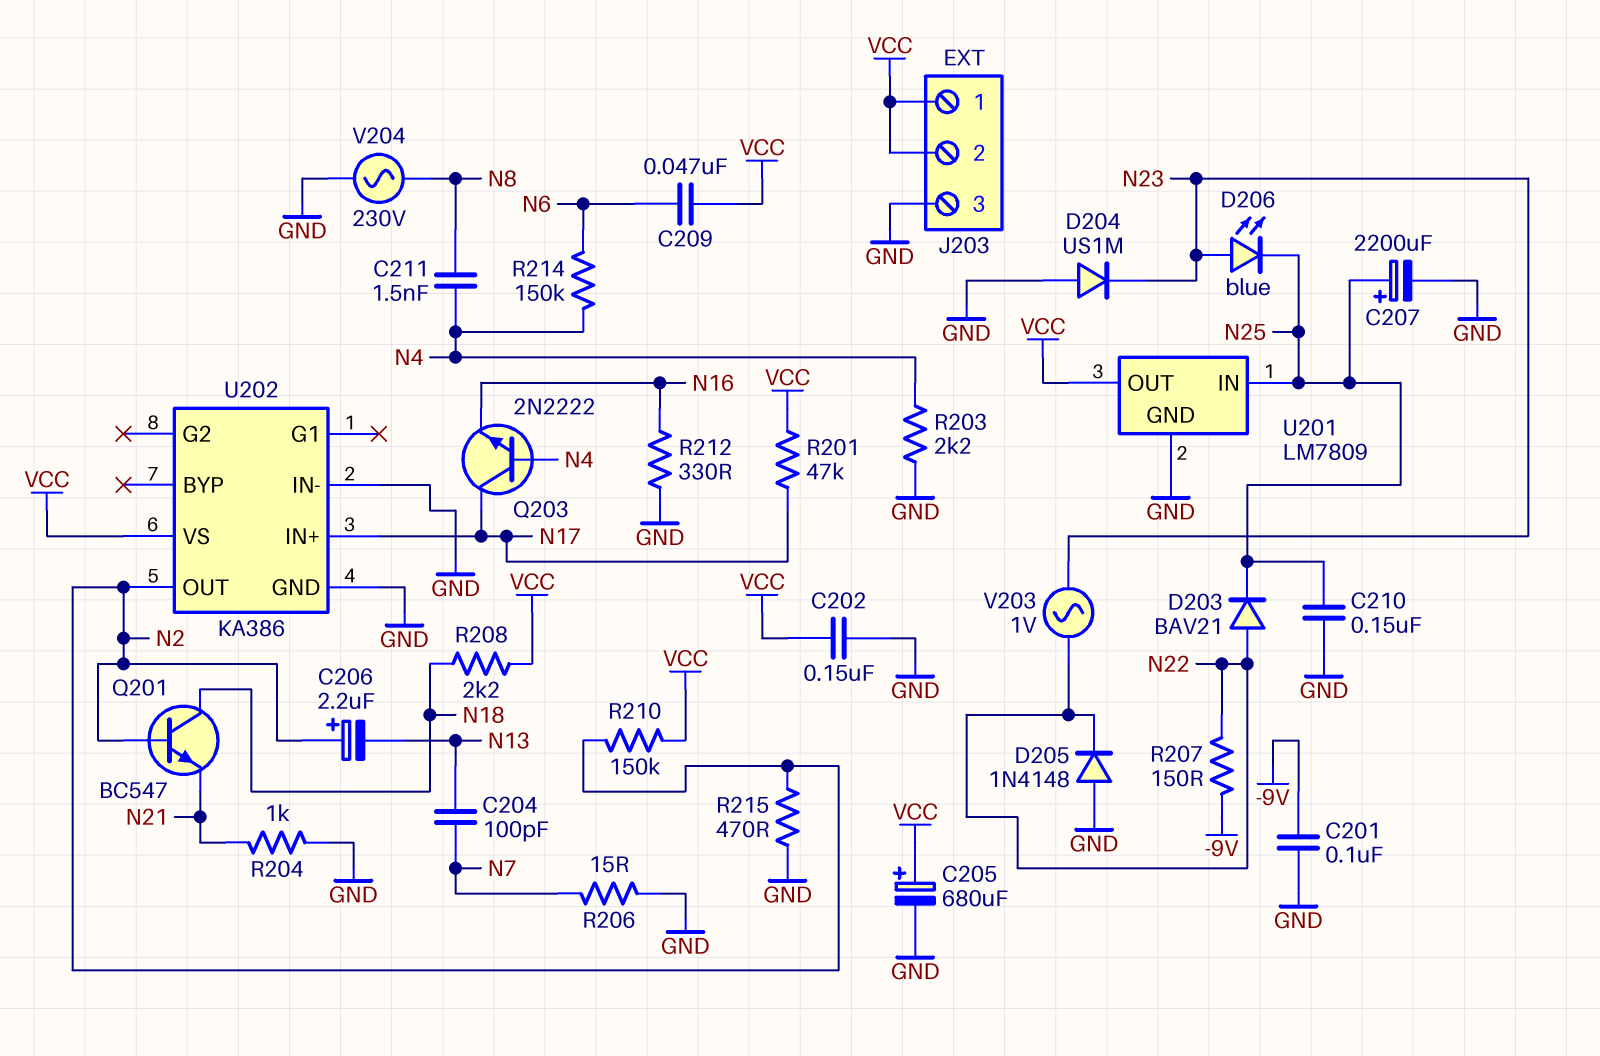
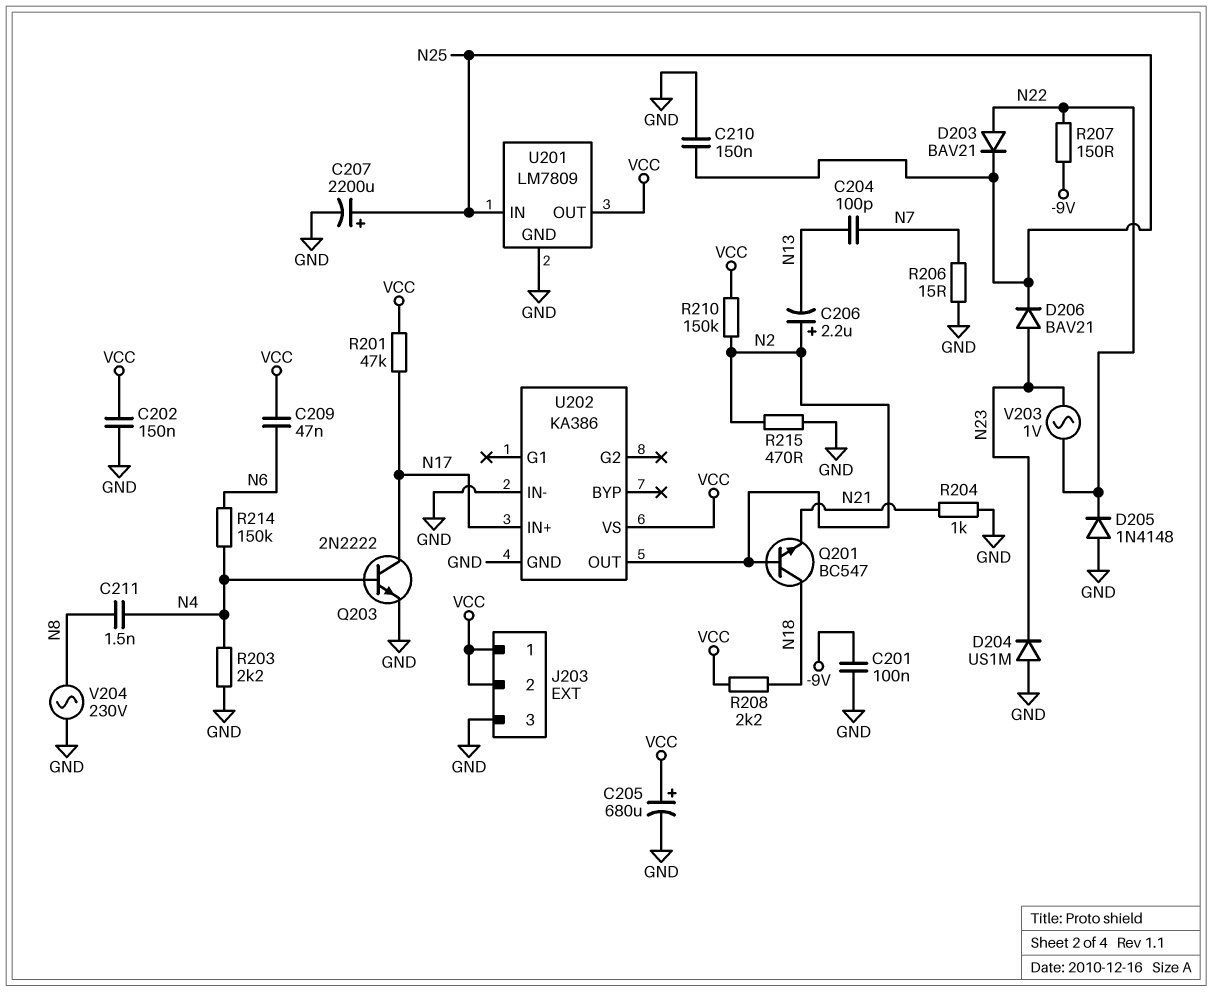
D206: LED blue (A N23, K N25) -> diode BAV21 (A N23, K N25)
Q203: NPN 2N2222 (B N4, C N17, E N16) -> NPN 2N2222 (B N4, C N17, E GND)
R212: 330 (GND, N16) -> none

